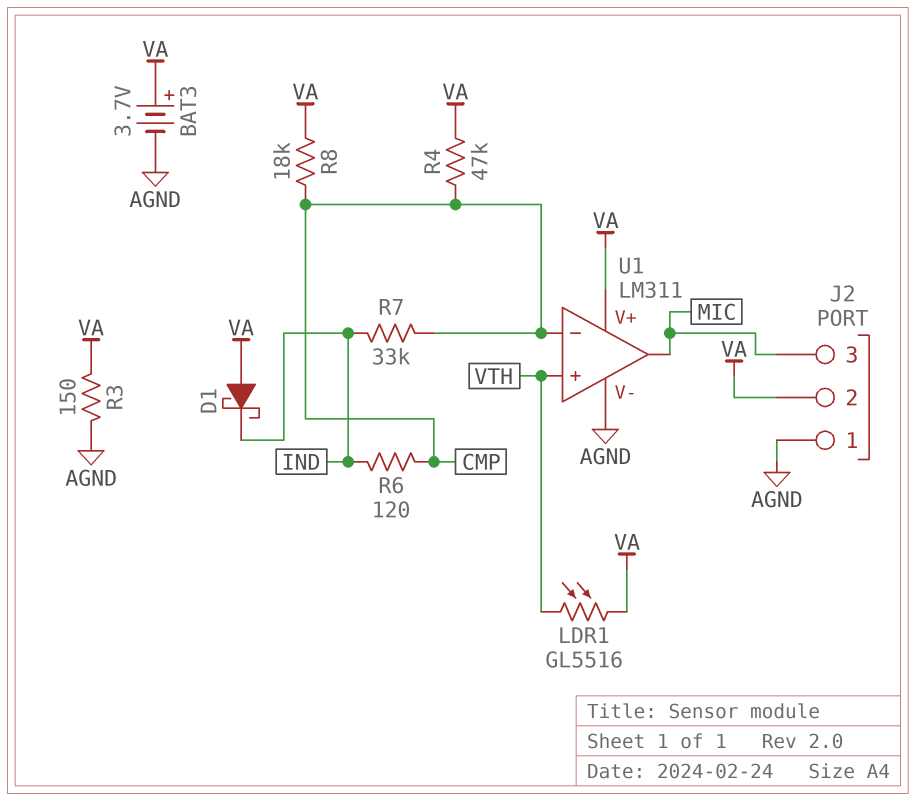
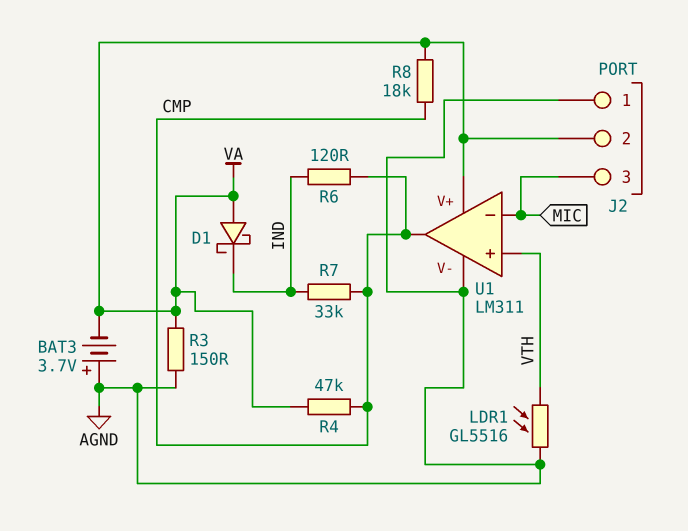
BAT3: 3.7V (plus VA, minus AGND) -> 3.7V (plus AGND, minus VA)
LDR1: GL5516 (VA, VTH) -> GL5516 (AGND, VTH)
U1 pin in-: CMP -> MIC
U1 pin out: MIC -> CMP

